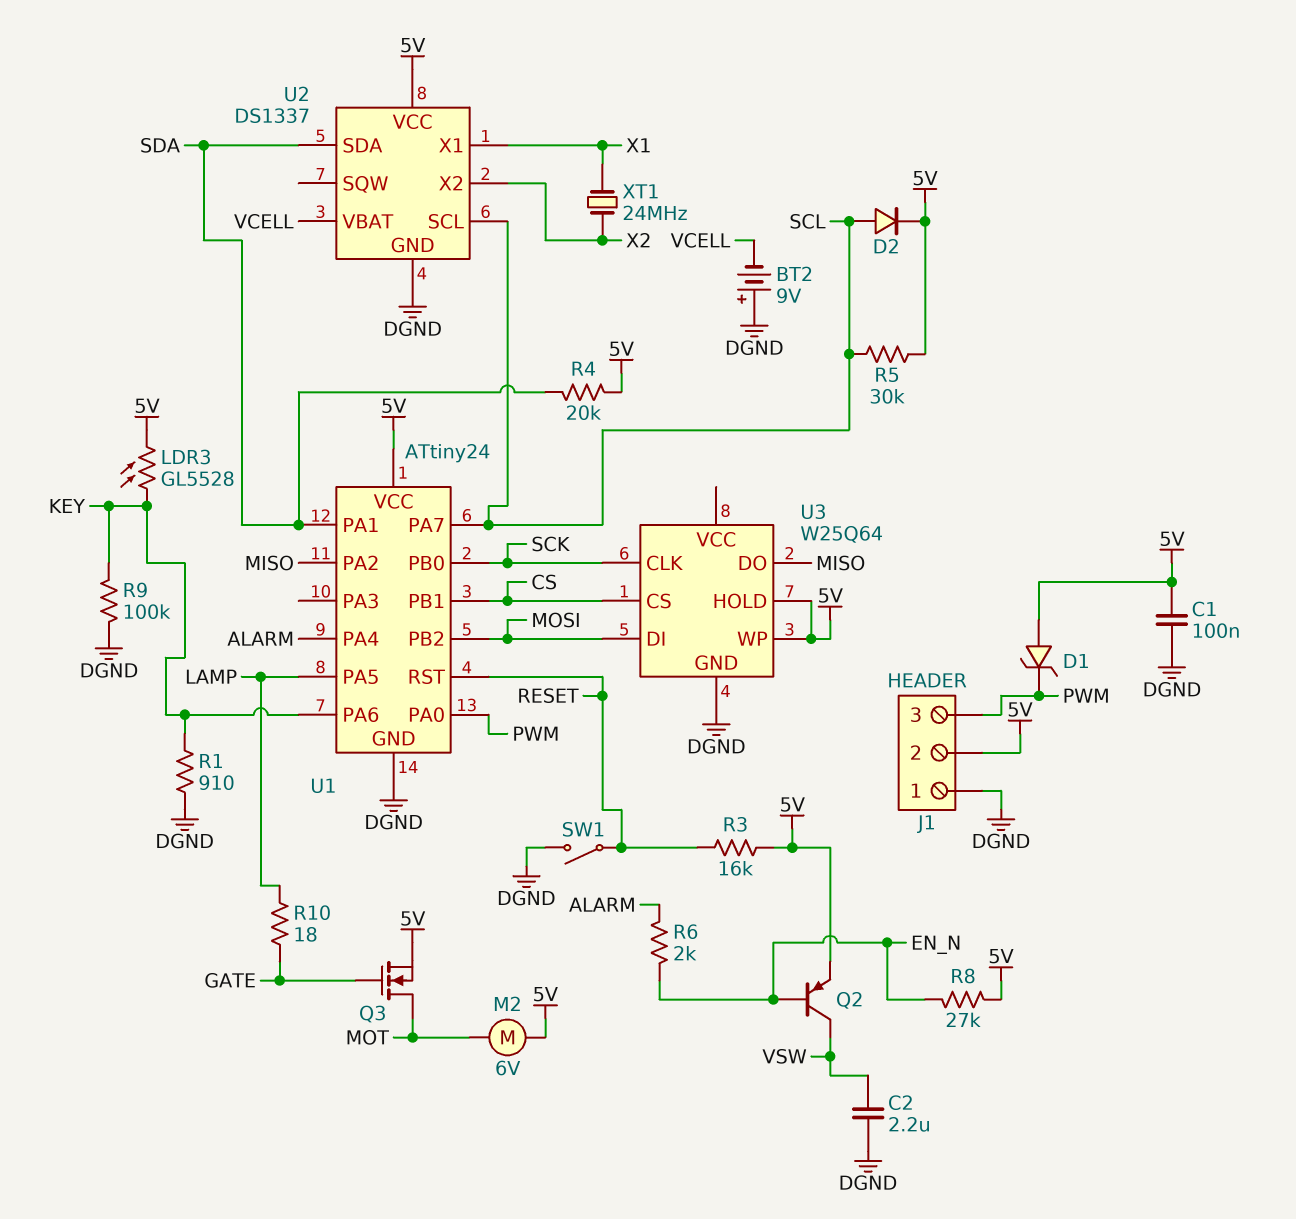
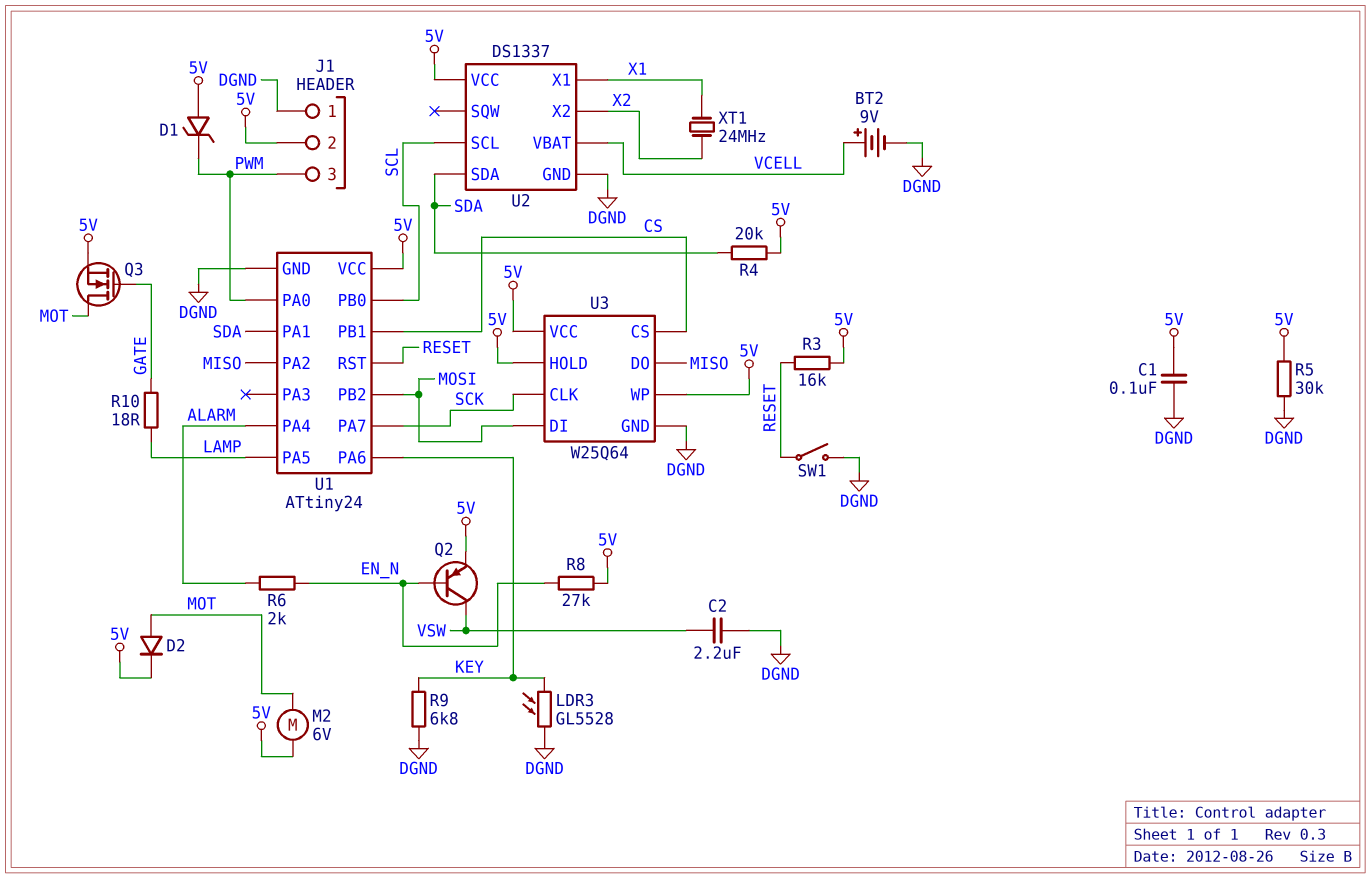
BT2: 9V (plus DGND, minus VCELL) -> 9V (plus VCELL, minus DGND)
D2: diode (A SCL, K 5V) -> diode (A MOT, K 5V)
LDR3: GL5528 (5V, KEY) -> GL5528 (DGND, KEY)
R1: 910 (DGND, KEY) -> none
R5: 30k (5V, SCL) -> 30k (5V, DGND)
R9: 100k (DGND, KEY) -> 6.8k (DGND, KEY)
U1 pin PA7: SCL -> SCK
U1 pin PB0: SCK -> SCL
U3 pin VCC: none -> 5V

